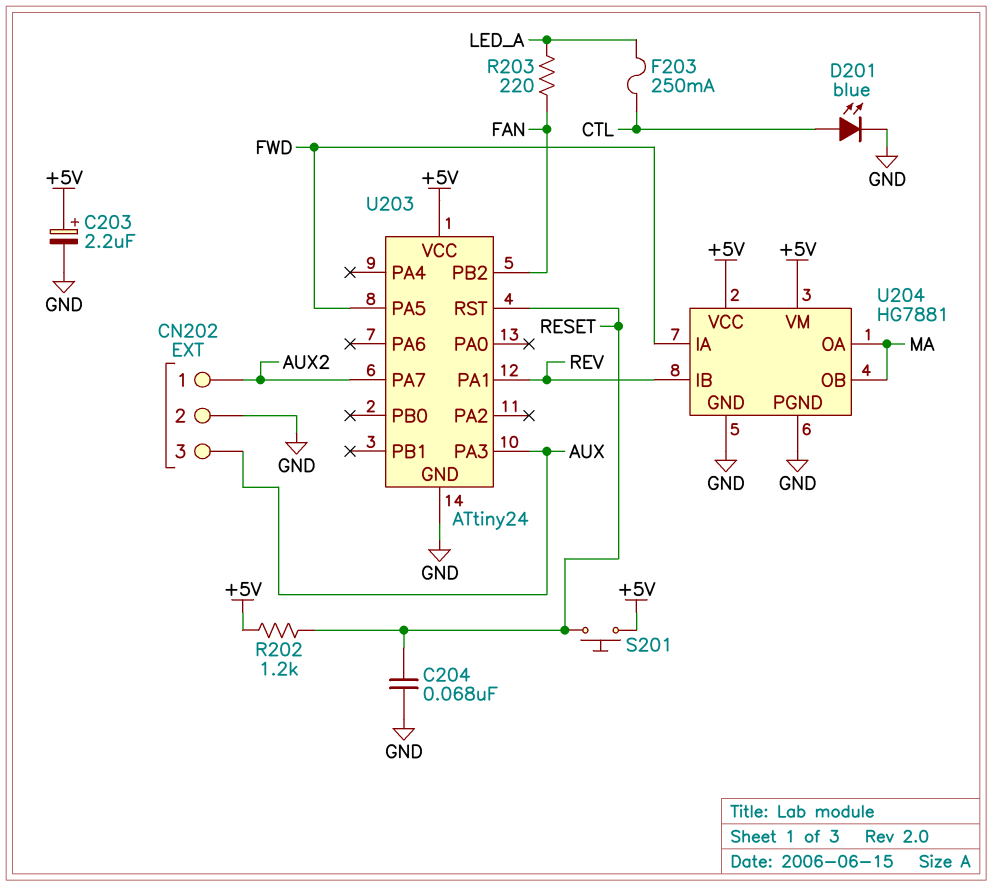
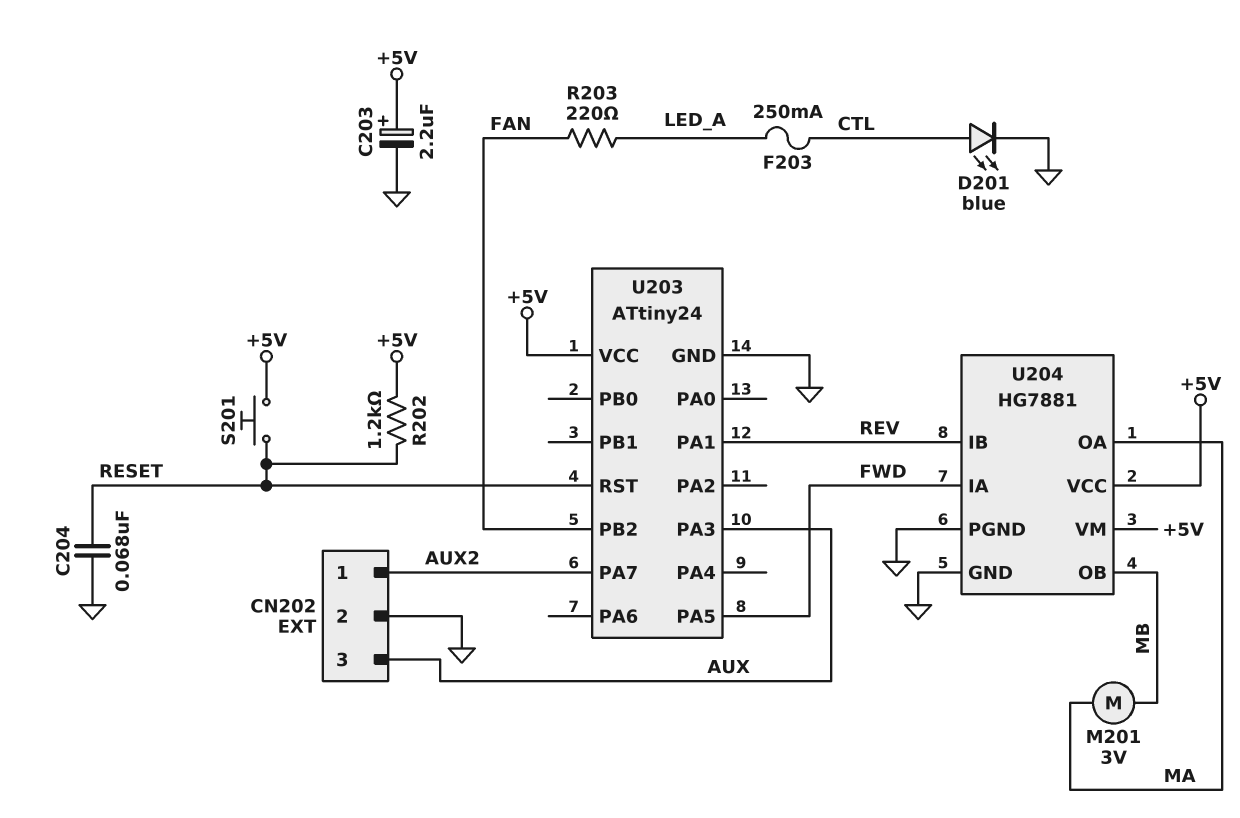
M201: none -> motor 3V (MA, MB)
U204 pin OB: MA -> MB

